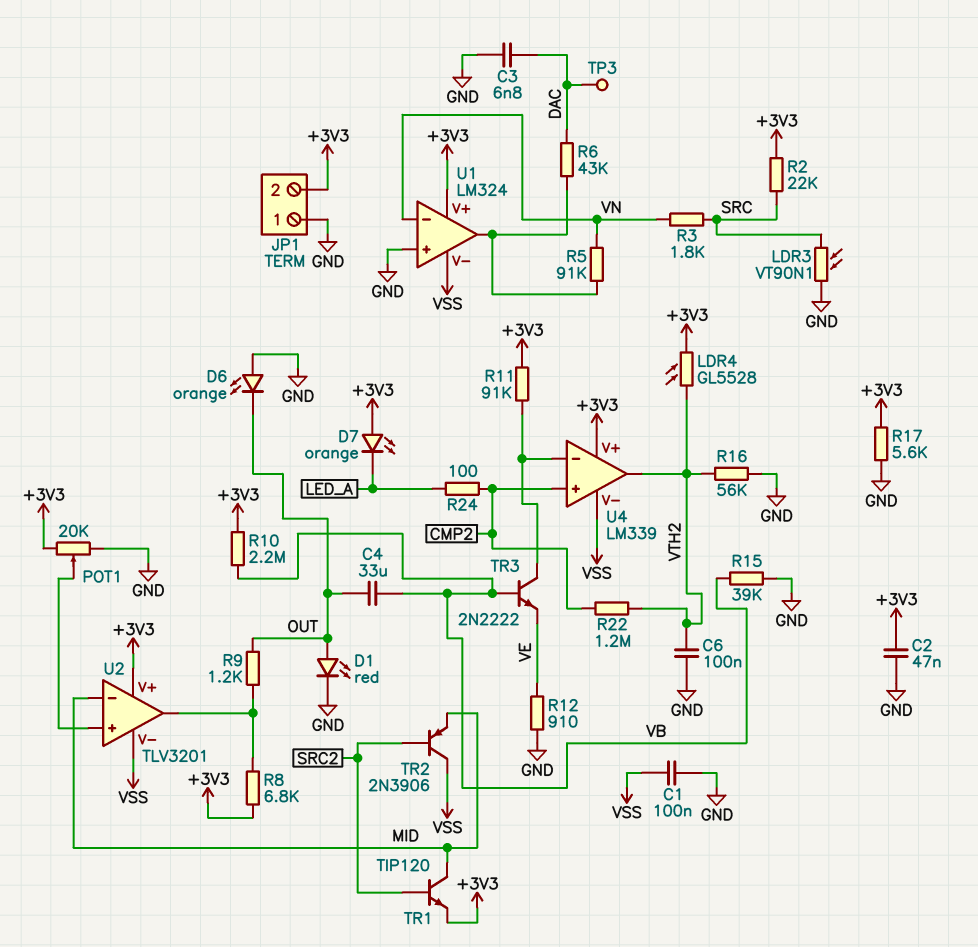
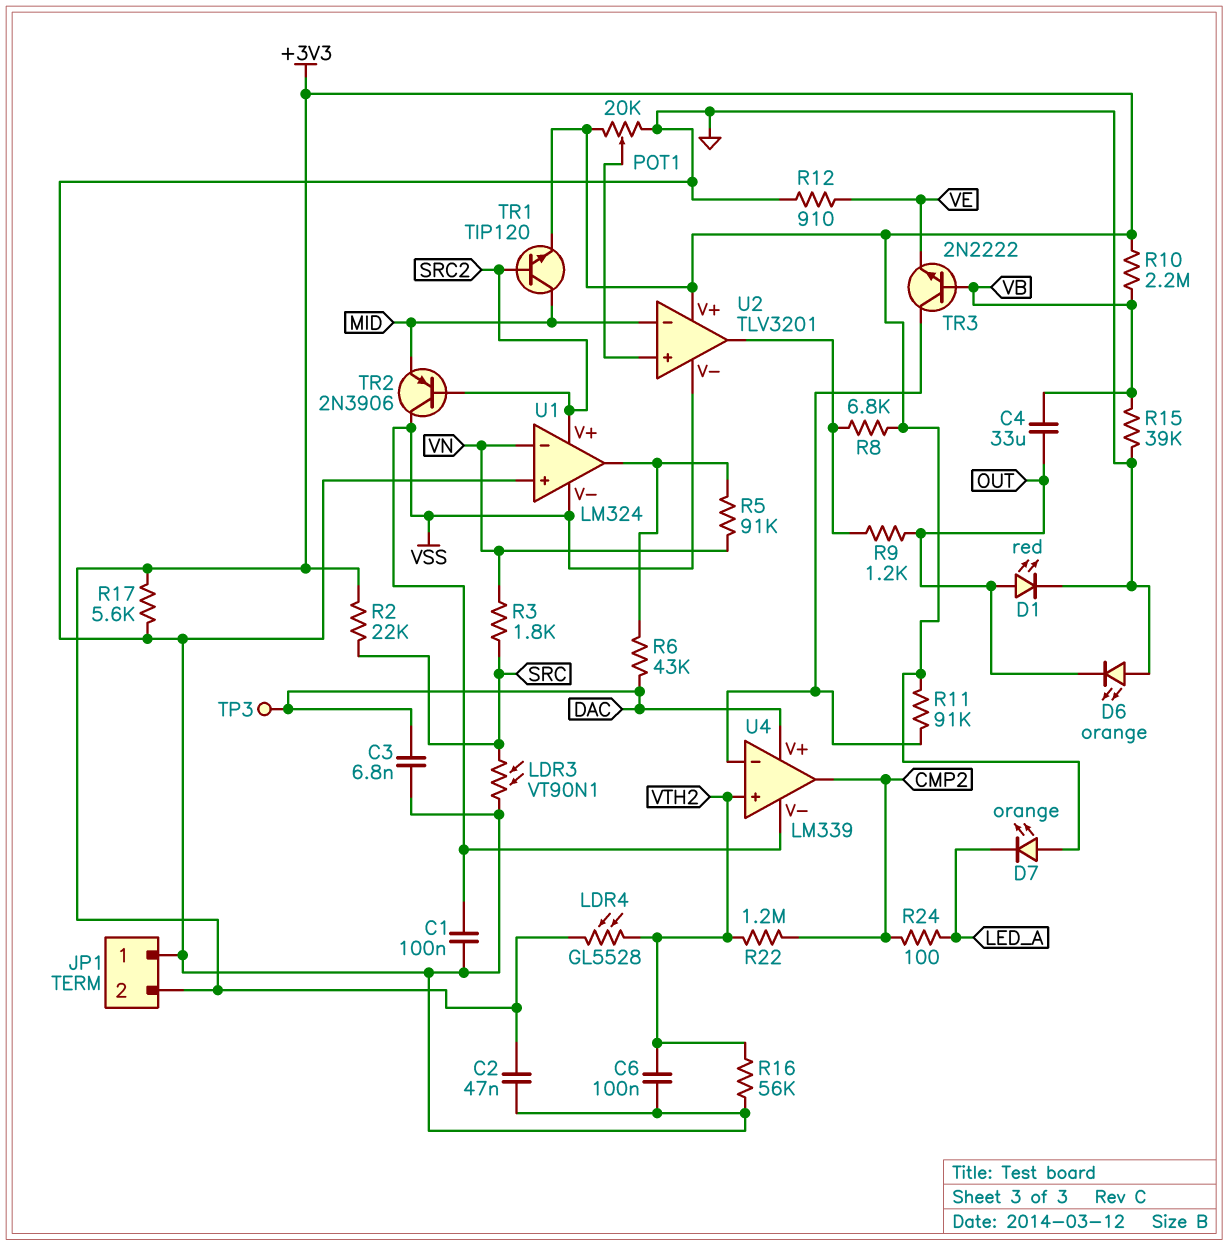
U1 pin V+: +3V3 -> SRC2
U4 pin V+: +3V3 -> DAC
U4 pin in+: CMP2 -> VTH2
U4 pin out: VTH2 -> CMP2

